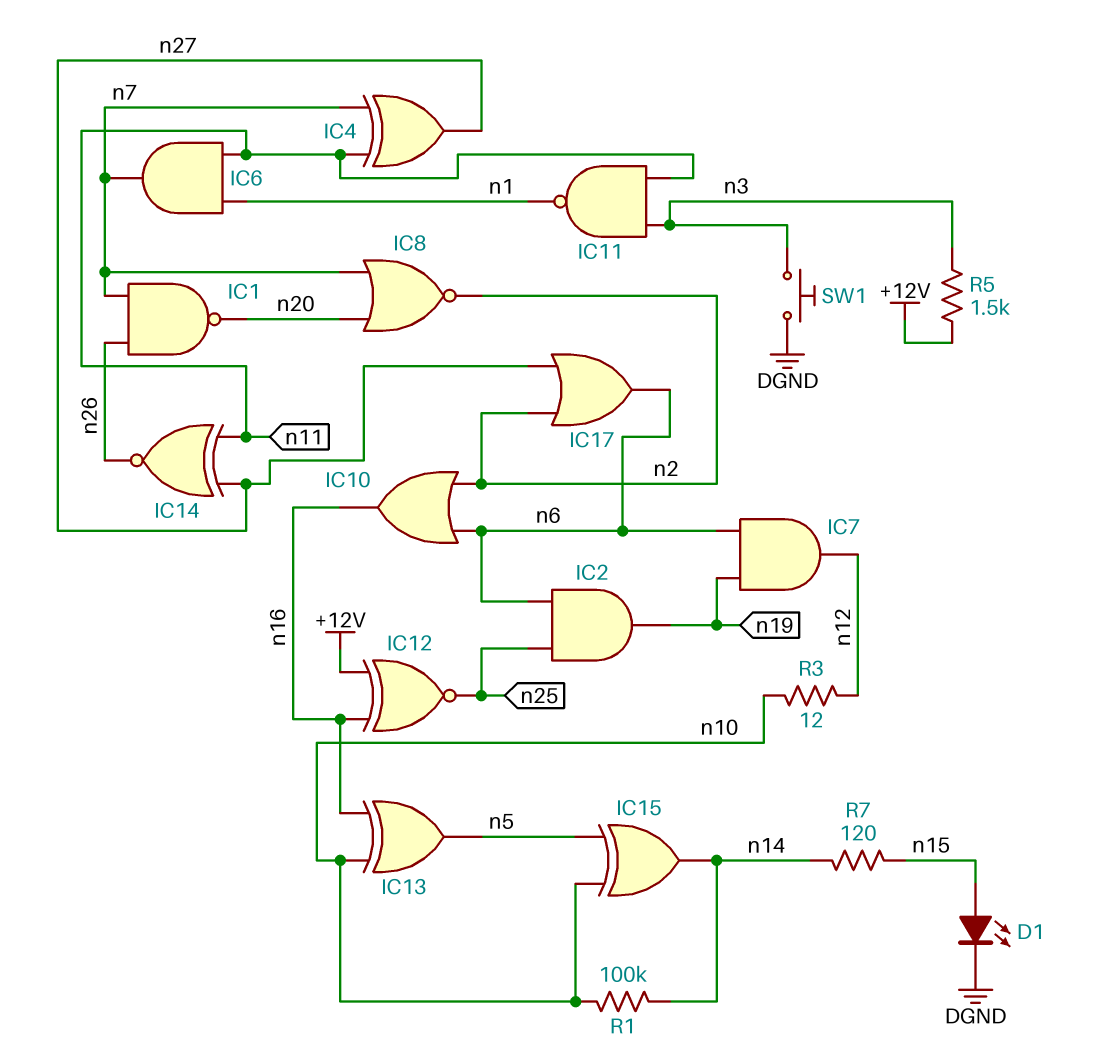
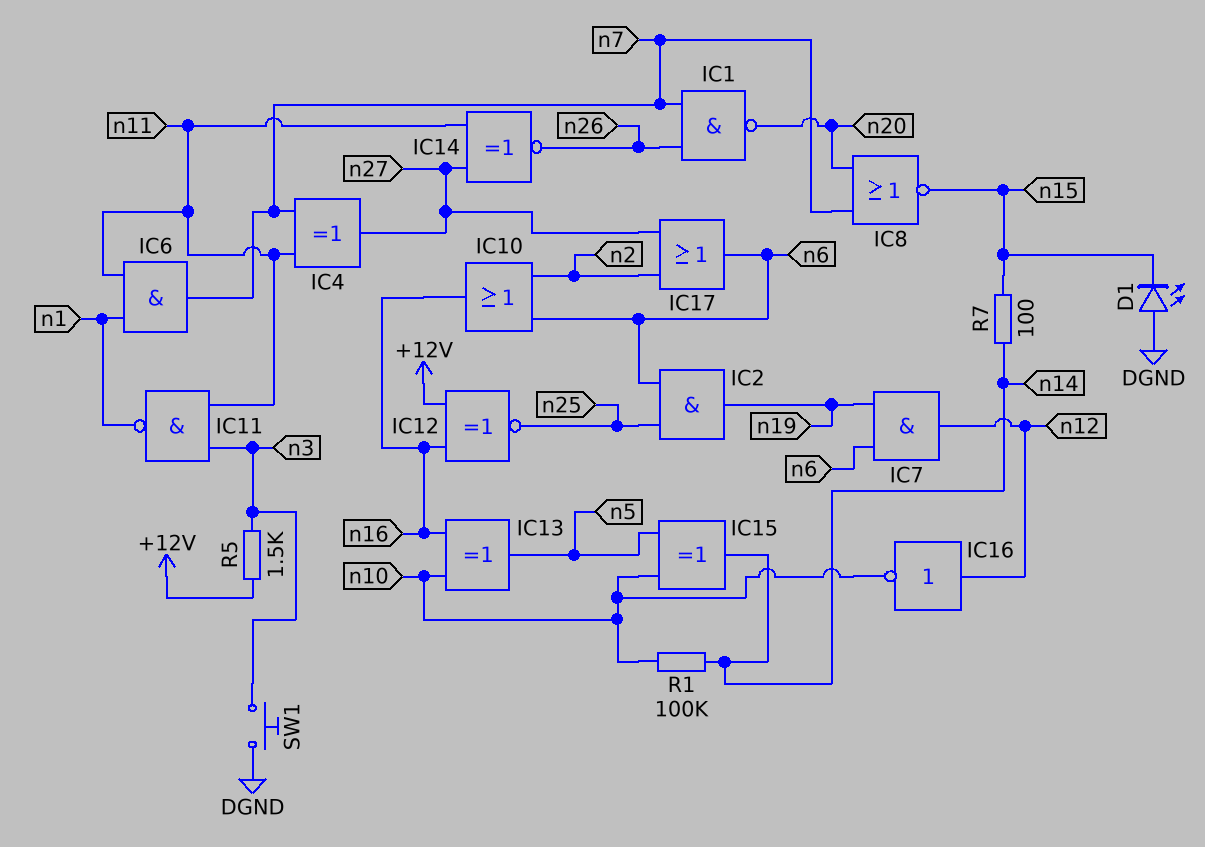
D1: LED (A n15, K DGND) -> LED (A DGND, K n15)
IC8: NOR (in n7, in n20, out n2) -> NOR (in n7, in n20, out n15)
IC16: none -> NOT (in n12, out n10)
R3: 12 (n10, n12) -> none
R7: 120 (n14, n15) -> 100 (n14, n15)

